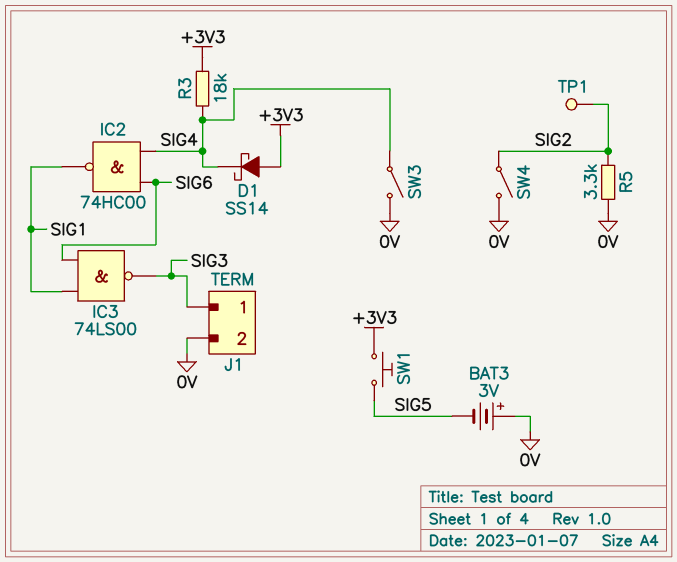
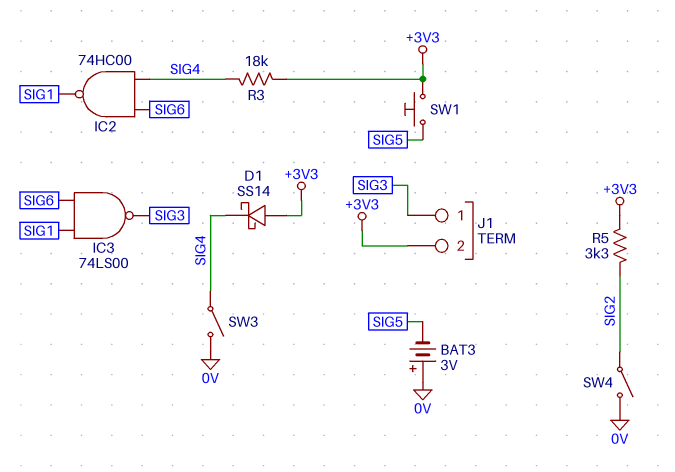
J1 pin 2: 0V -> +3V3
R5: 3.3k (0V, SIG2) -> 3.3k (+3V3, SIG2)
TP1: test point (SIG2) -> none

